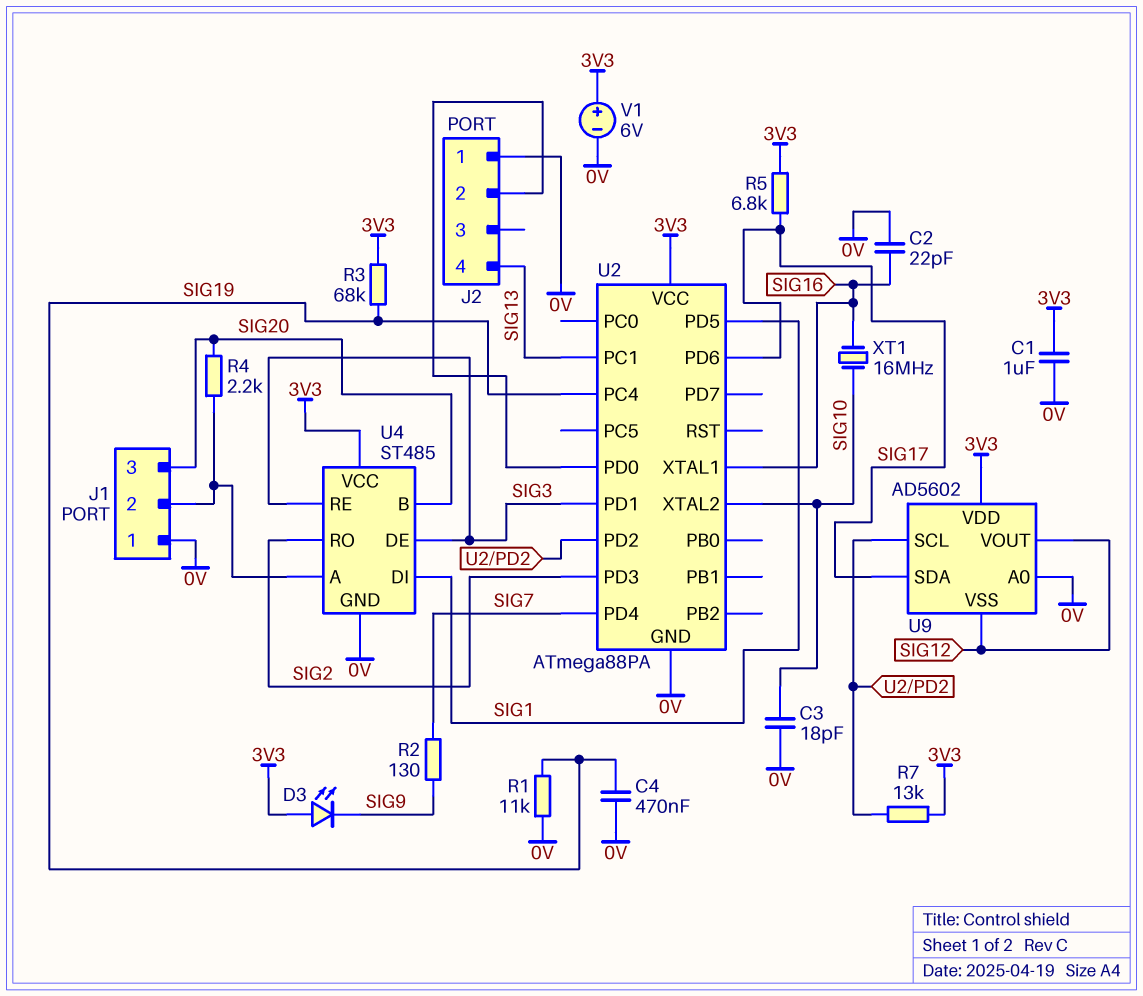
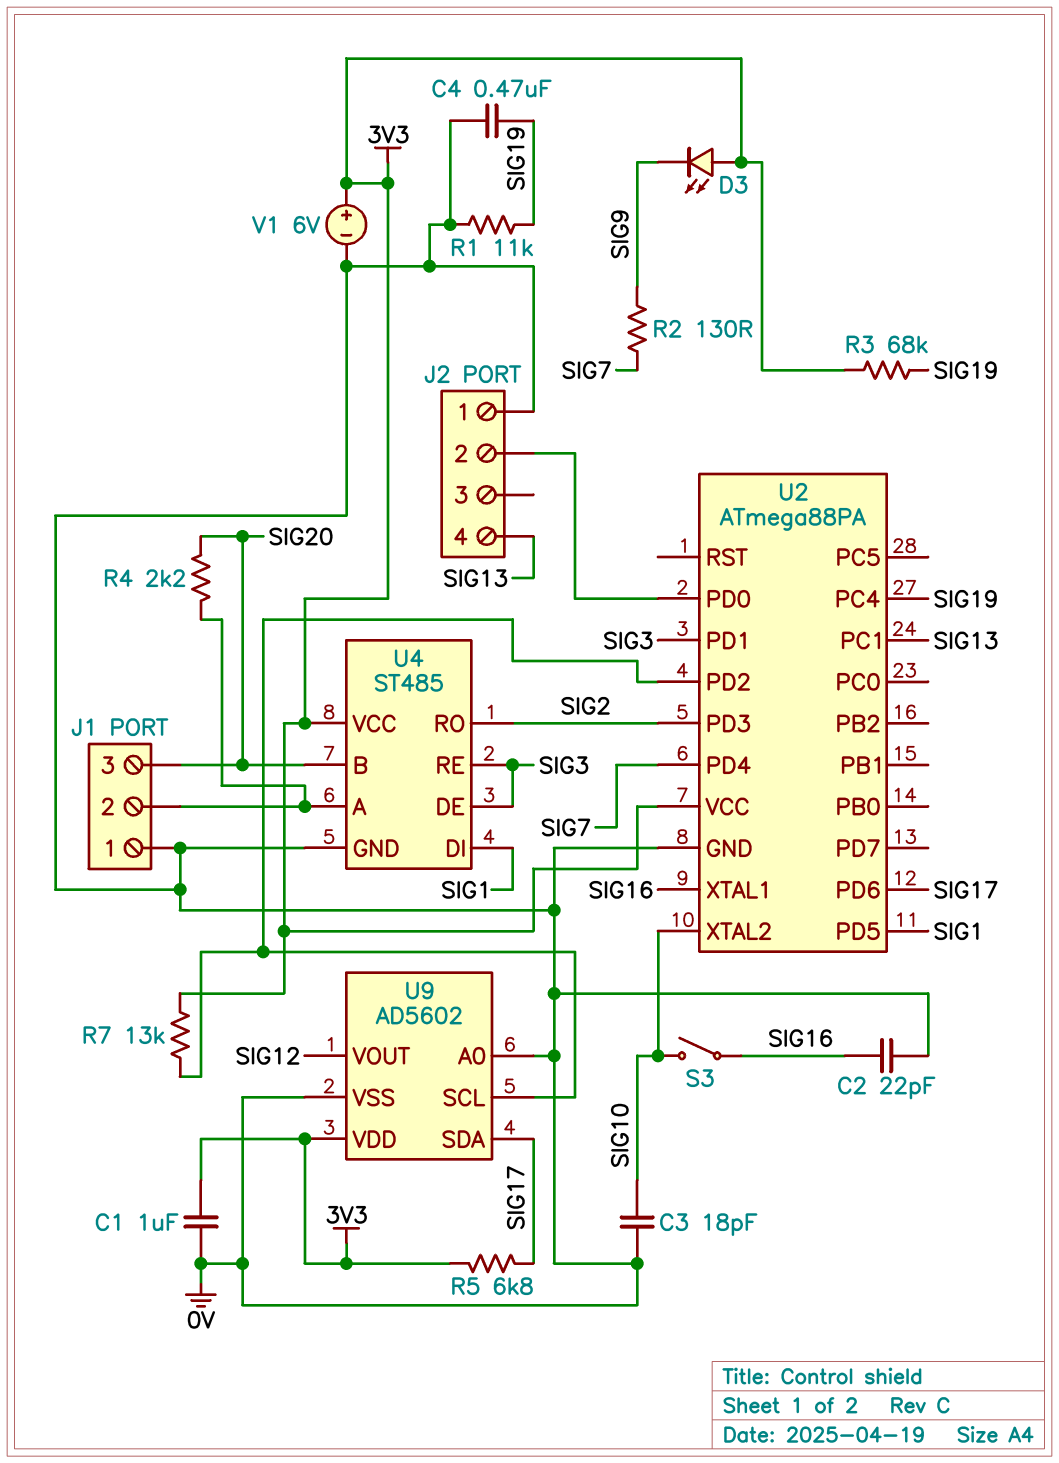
S3: none -> switch (SIG10, SIG16)
U9 pin VSS: SIG12 -> 0V
XT1: 16MHz (SIG10, SIG16) -> none

